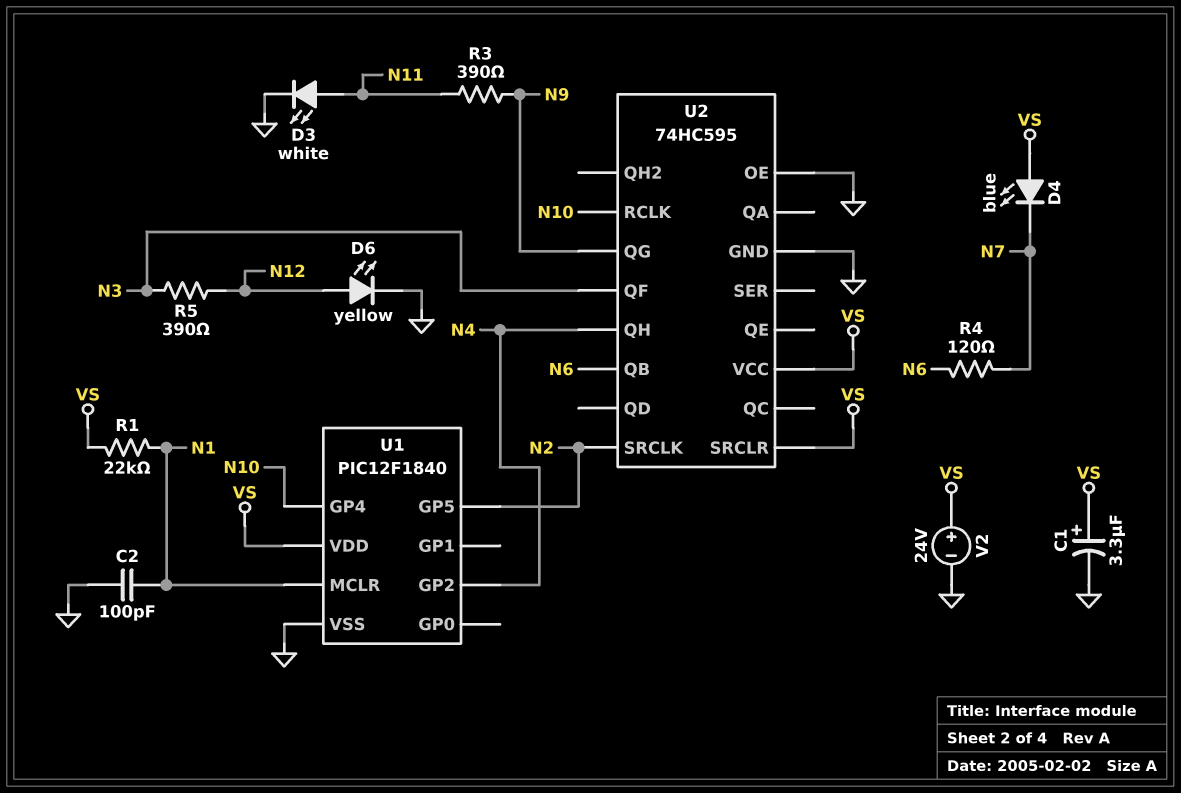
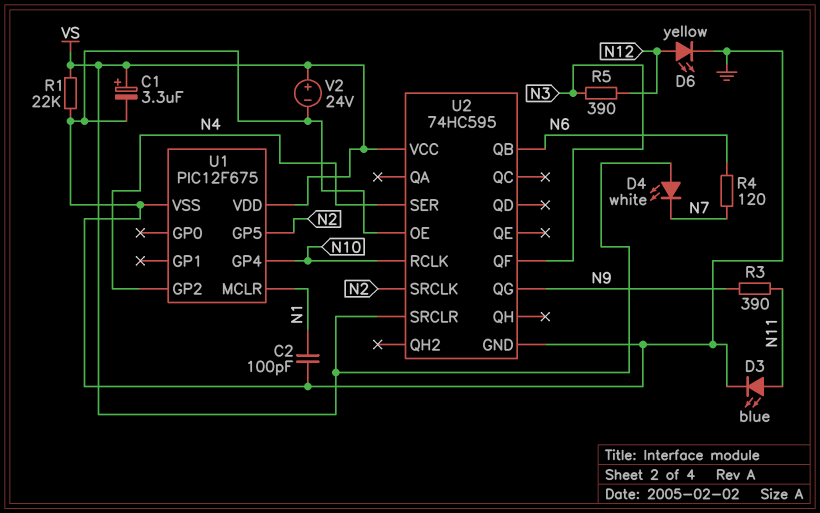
D3: LED white (A N11, K GND) -> LED blue (A N11, K GND)
D4: LED blue (A VS, K N7) -> LED white (A VS, K N7)
R1: 22k (N1, VS) -> 22k (GND, VS)
U1: PIC12F1840 -> PIC12F675
U2 pin QH: N4 -> none
U2 pin SER: none -> N4

